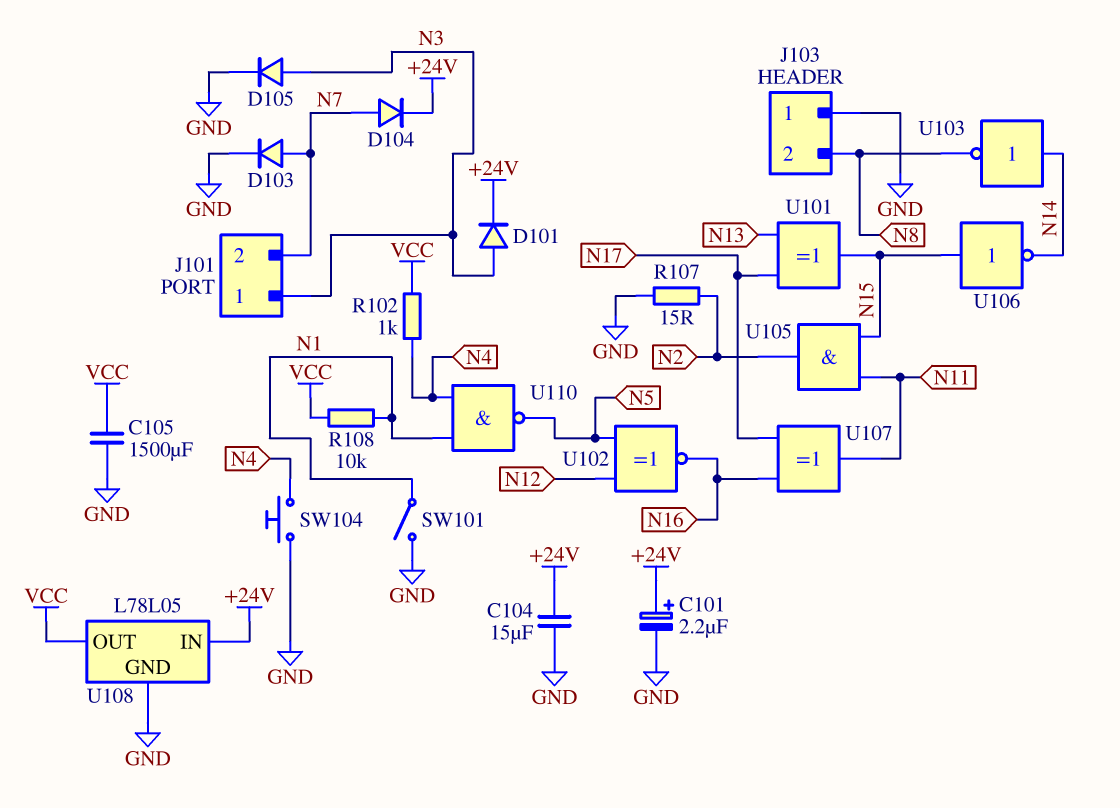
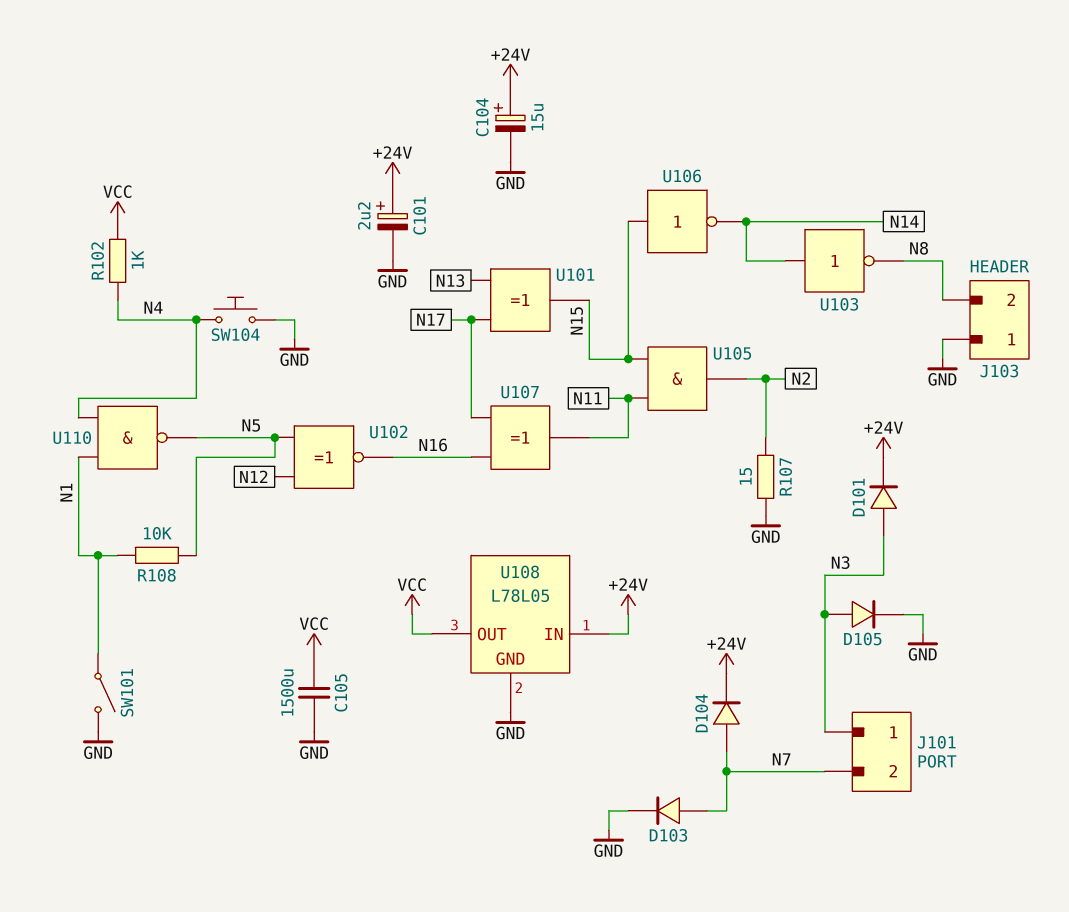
C104: 15uF (+24V, GND) -> 15uF (plus +24V, minus GND)
R108: 10k (N1, VCC) -> 10k (N1, N5)

